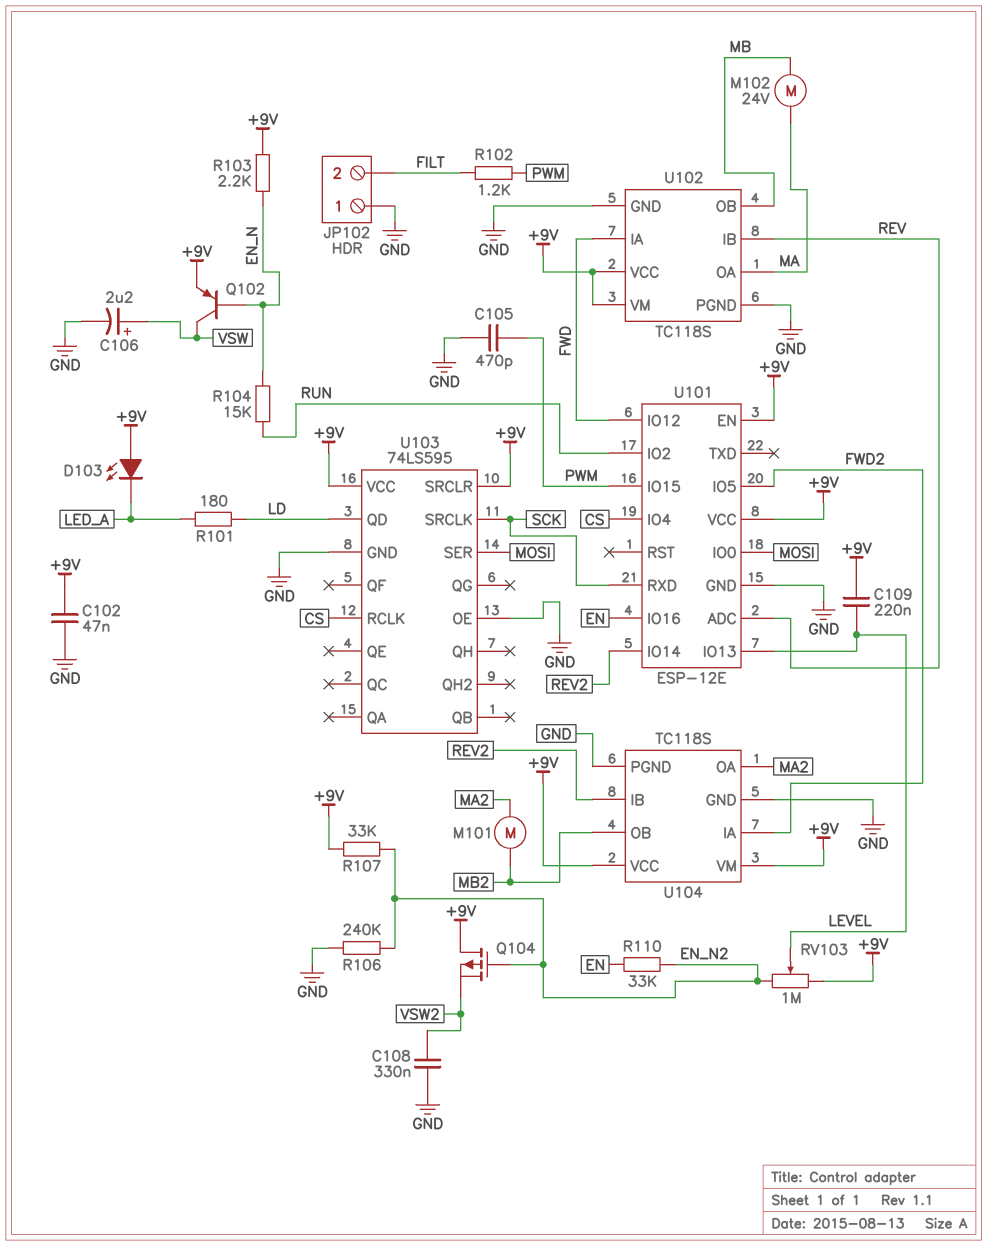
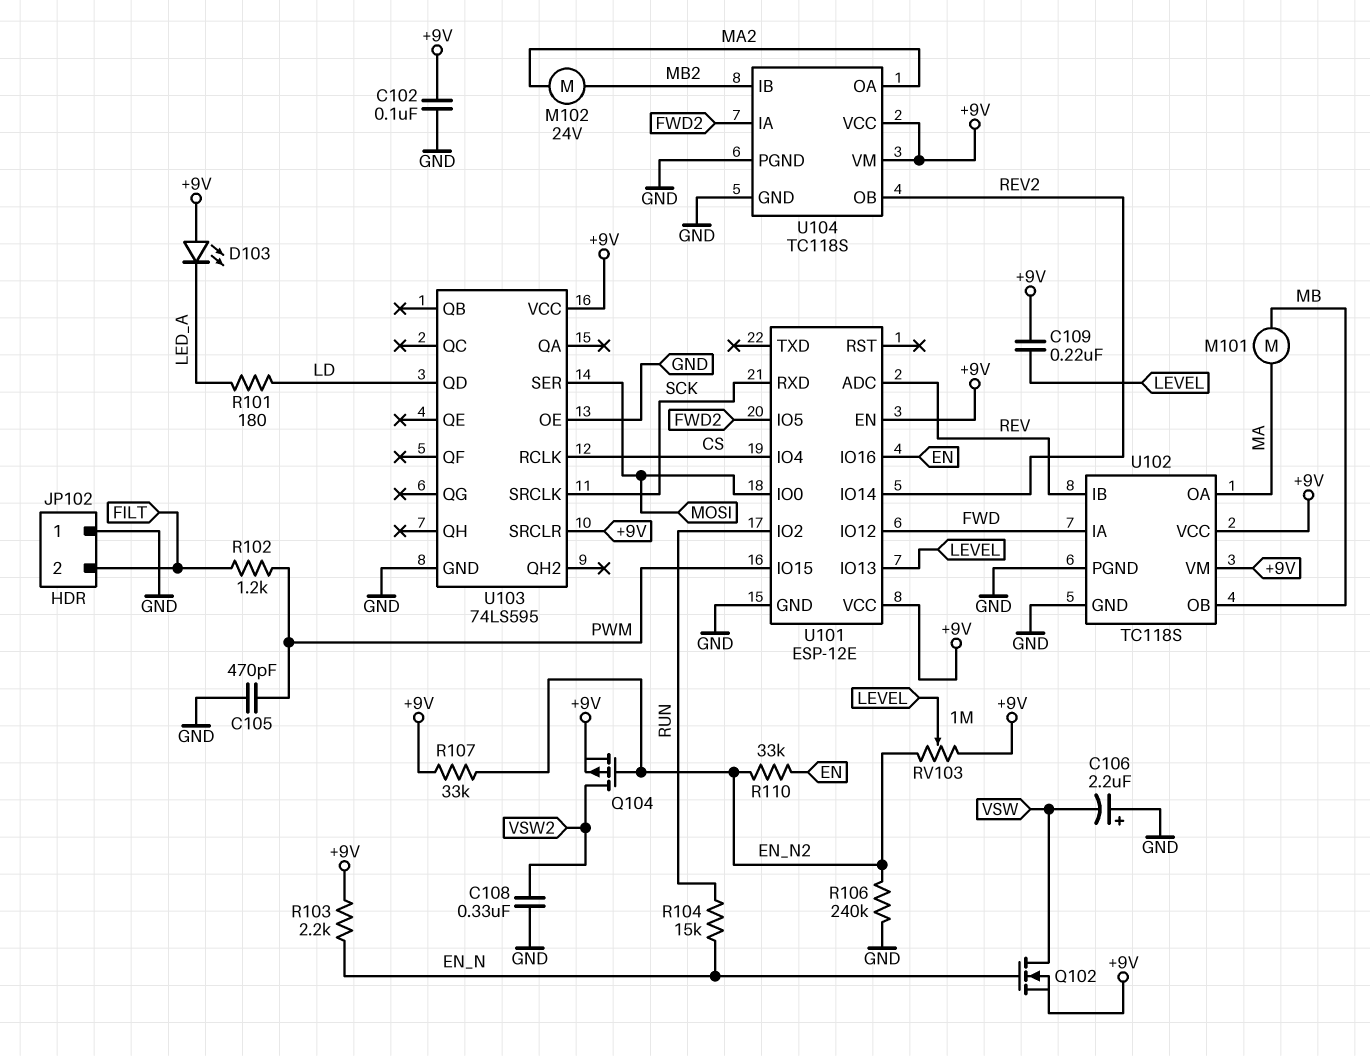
C102: 47nF (+9V, GND) -> 100nF (+9V, GND)
C106: 2.2uF (plus VSW, minus GND) -> 2.2uF (plus GND, minus VSW)
M101: motor (MA2, MB2) -> motor (MA, MB)
M102: motor 24V (MA, MB) -> motor 24V (MA2, MB2)
Q102: PNP (B EN_N, C VSW, E +9V) -> NMOS (G EN_N, D VSW, S +9V)
Q104: PMOS (G EN_N2, D +9V, S VSW2) -> PMOS (G EN_N2, D VSW2, S +9V)
U104 pin IB: REV2 -> MB2
U104 pin OB: MB2 -> REV2

